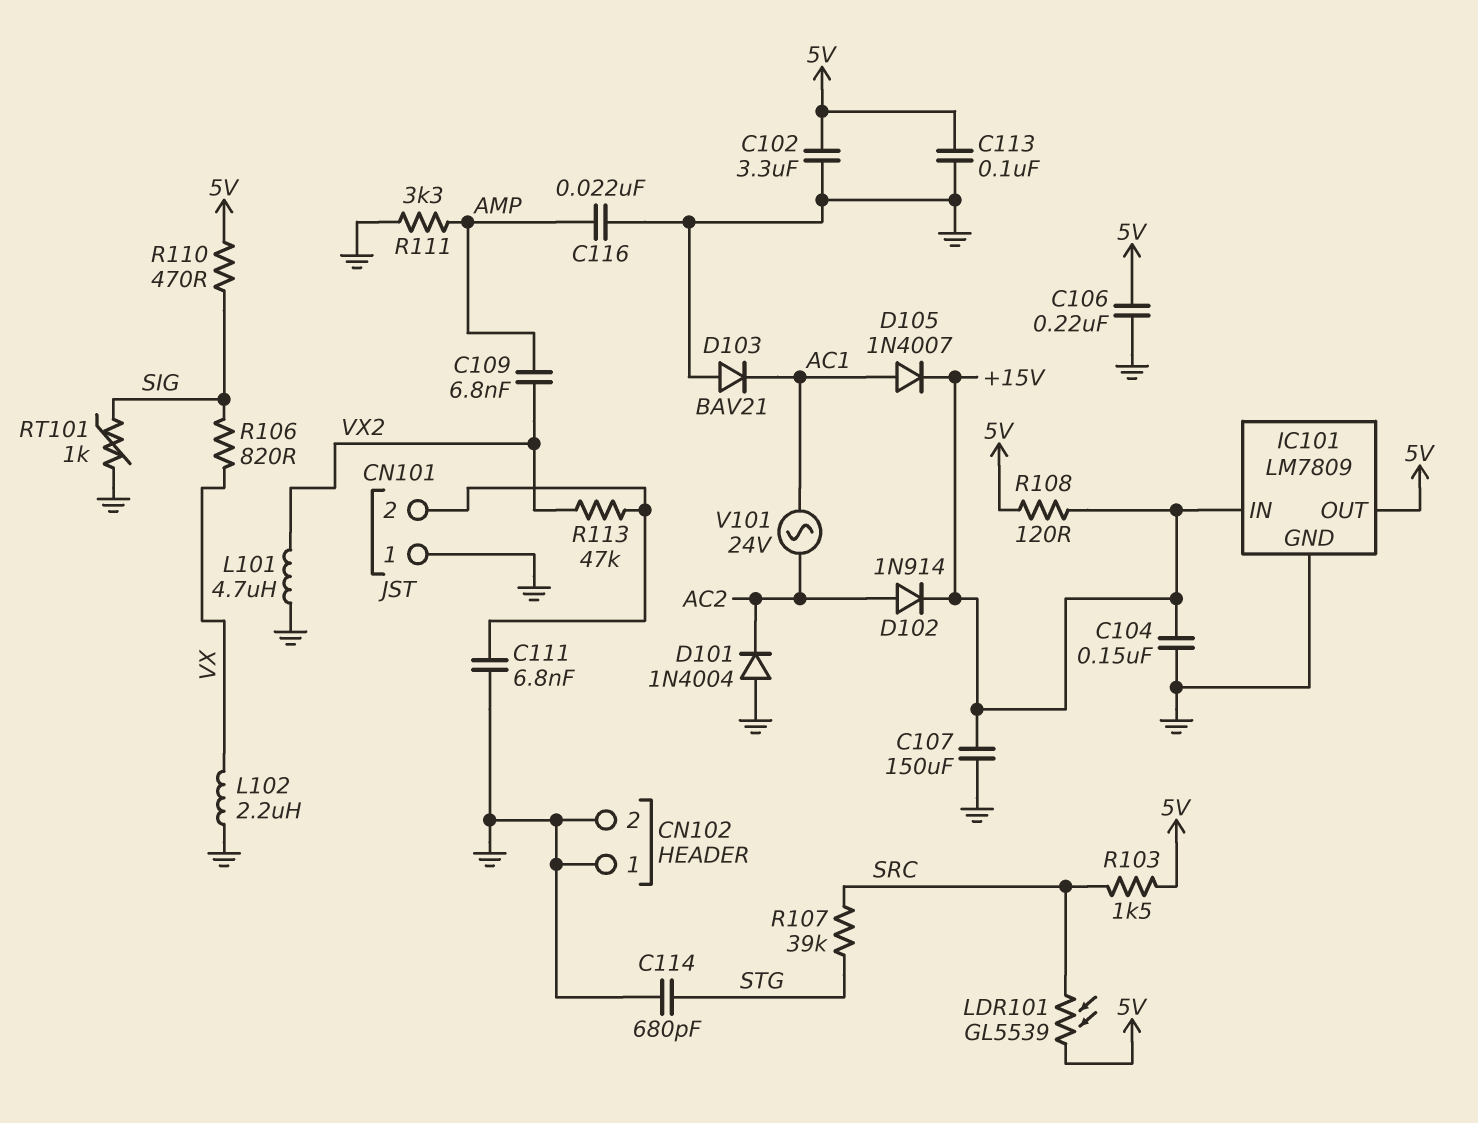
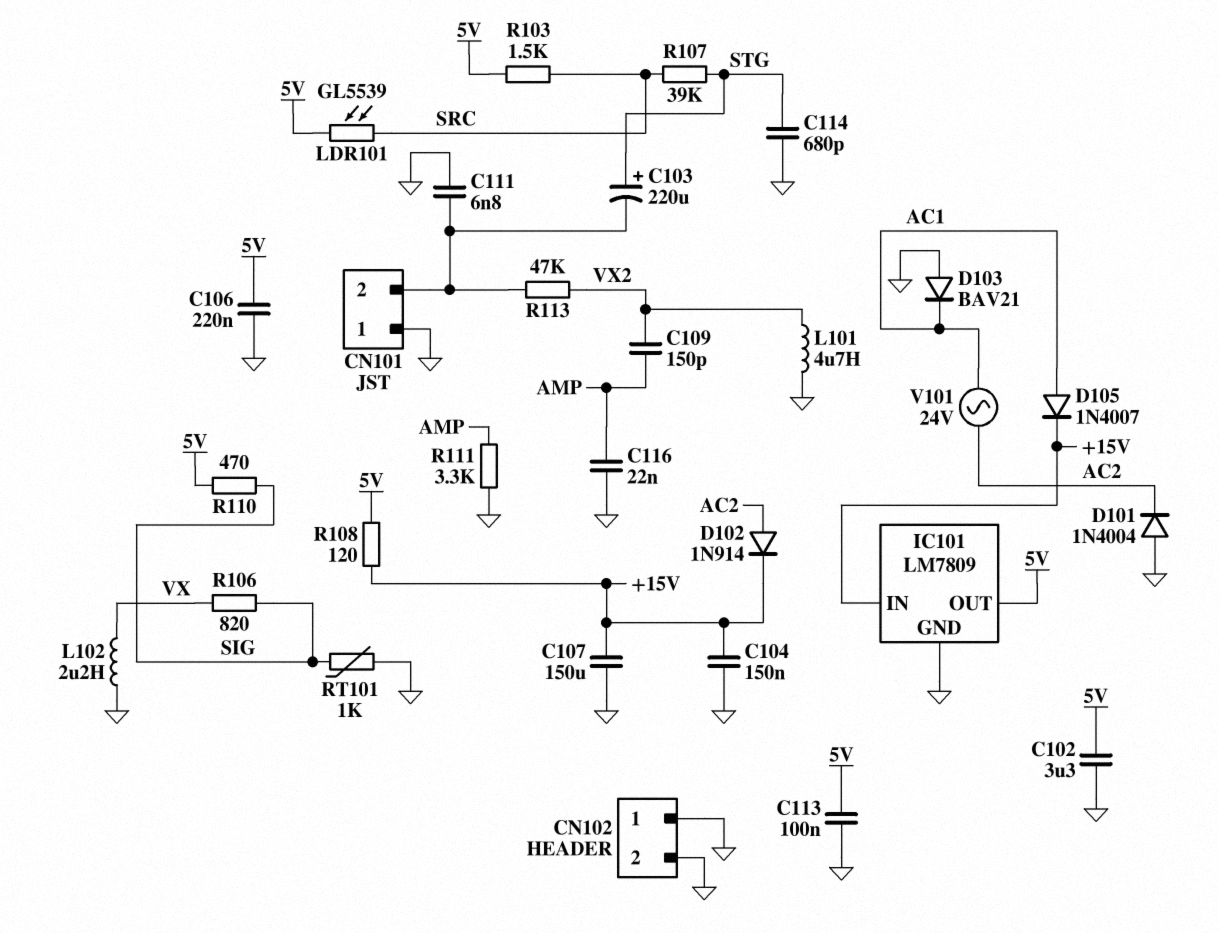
C103: none -> 220uF (plus STG, minus CN101/2)
C109: 6.8nF (AMP, VX2) -> 150pF (AMP, VX2)

